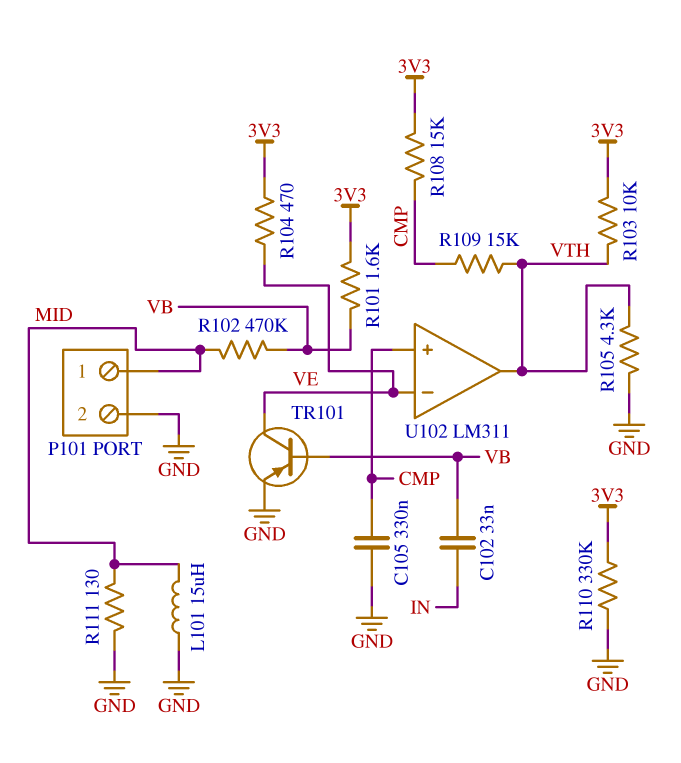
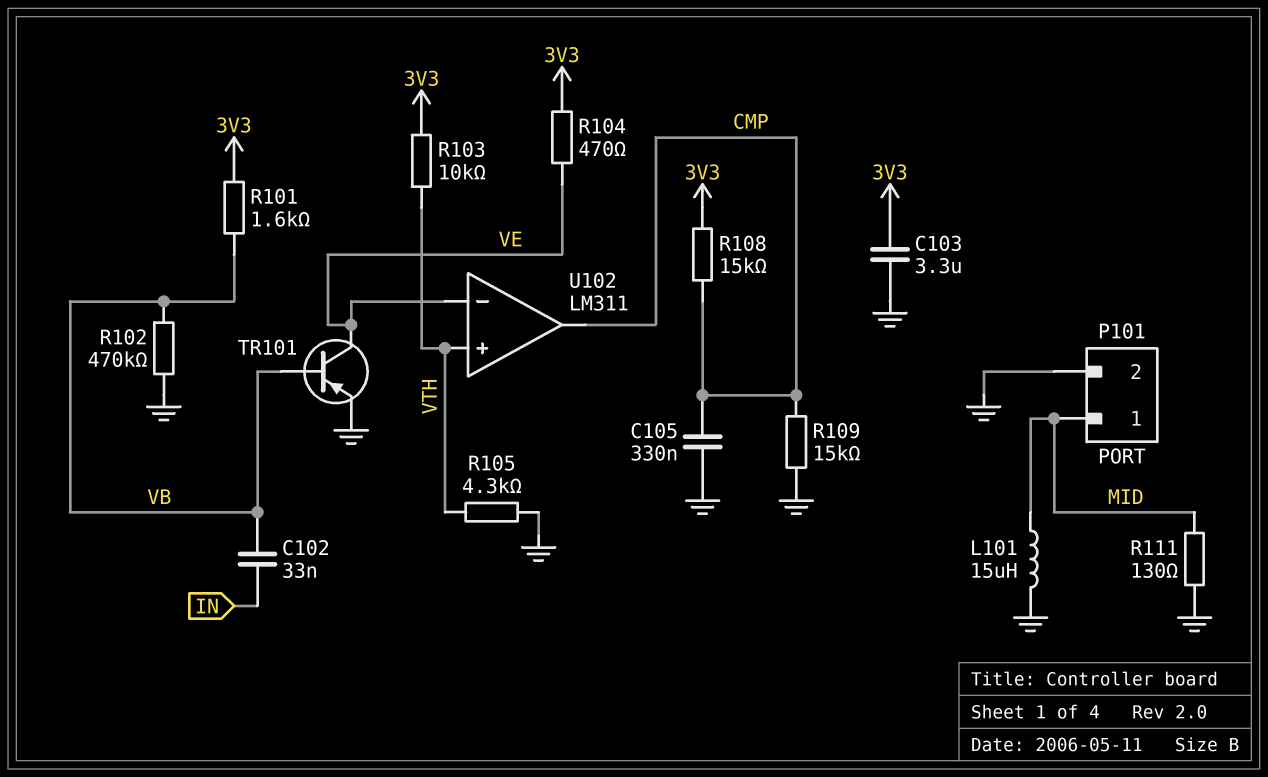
C103: none -> 3.3uF (3V3, GND)
R102: 470k (MID, VB) -> 470k (GND, VB)
R109: 15k (CMP, VTH) -> 15k (CMP, GND)
R110: 330k (3V3, GND) -> none
U102 pin in+: CMP -> VTH
U102 pin out: VTH -> CMP

